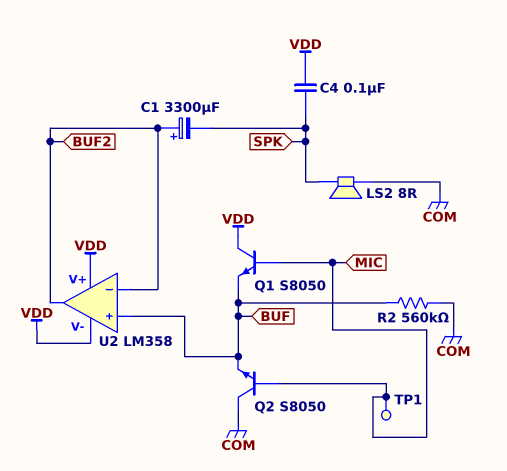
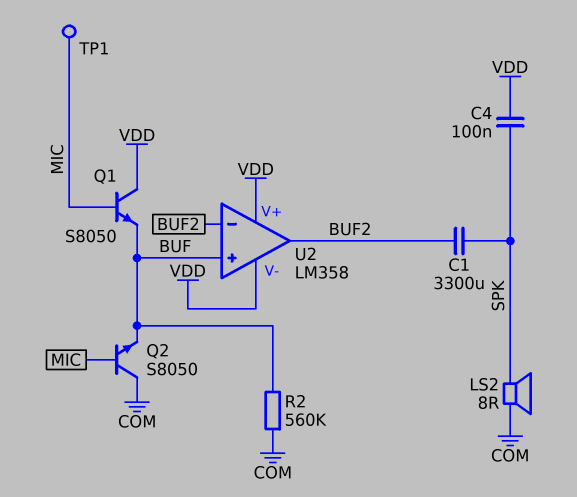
C1: 3300uF (plus BUF2, minus SPK) -> 3300uF (BUF2, SPK)

